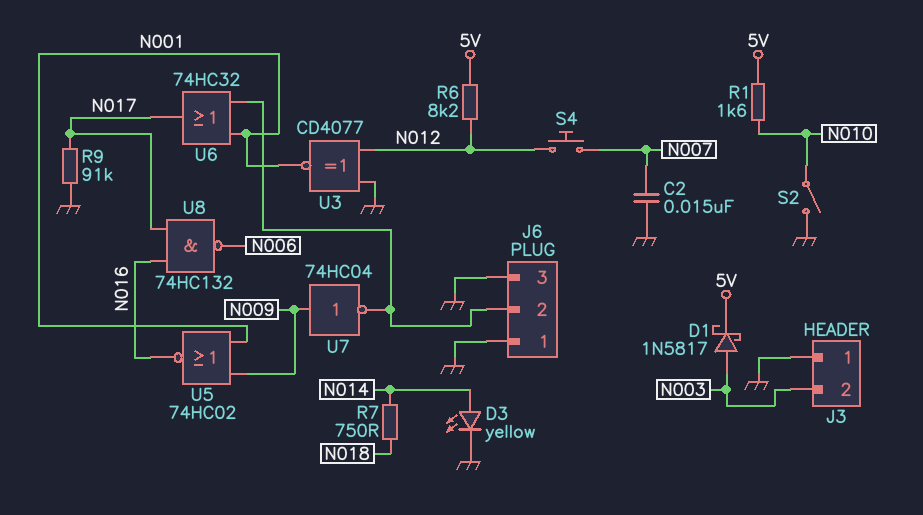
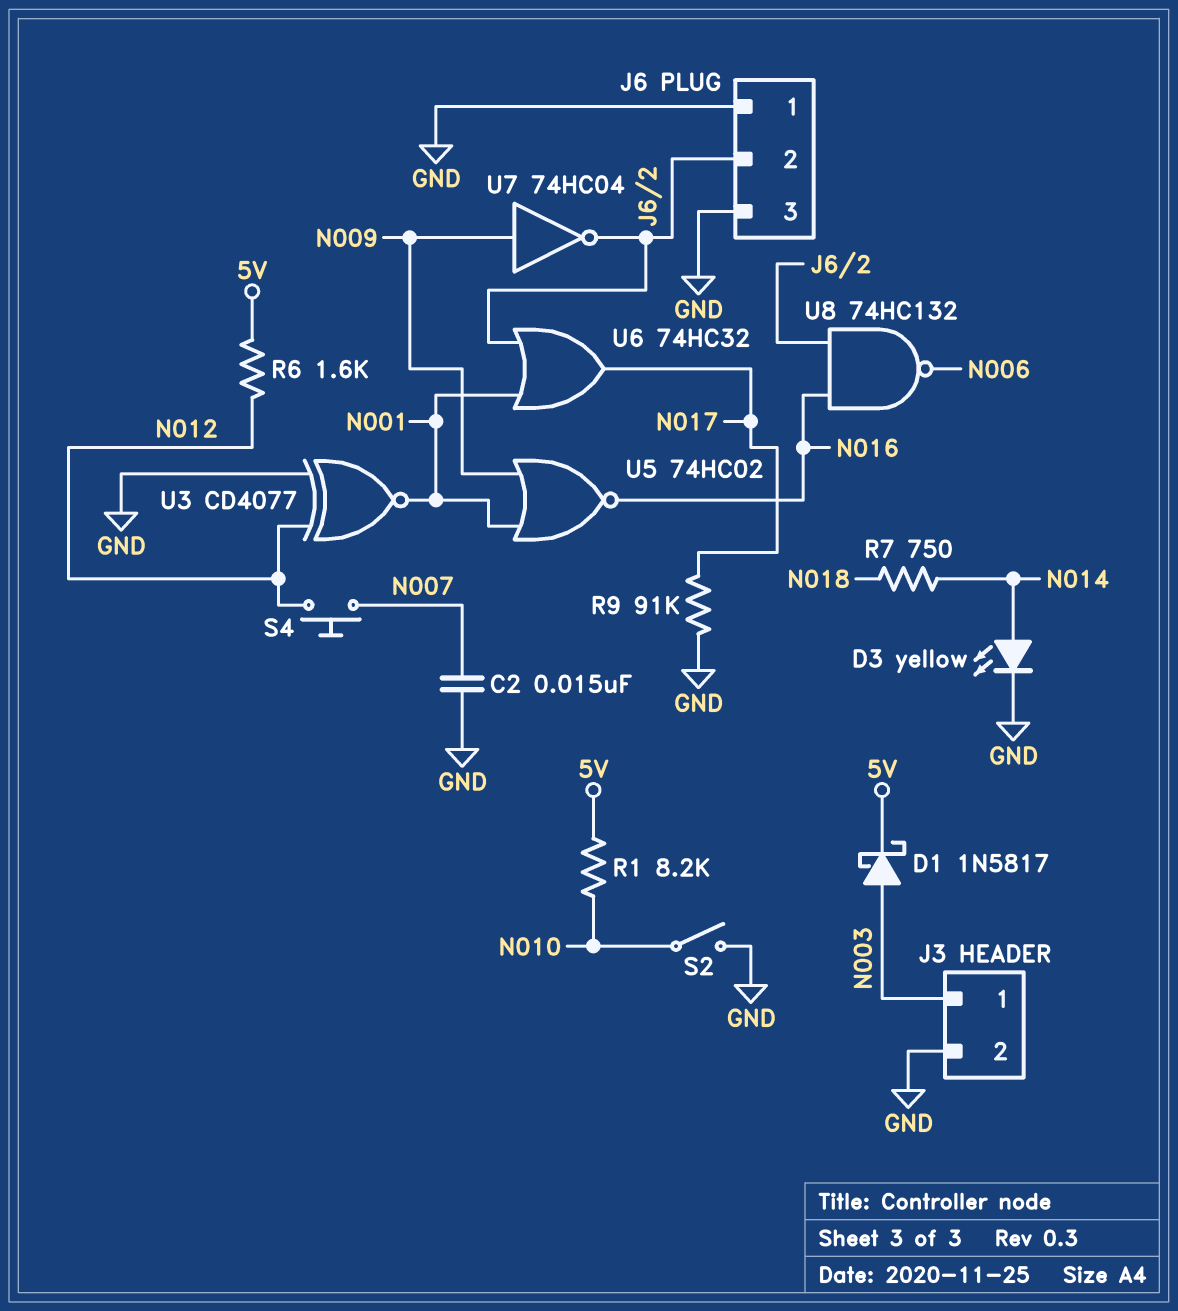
J3 pin 1: GND -> N003
J3 pin 2: N003 -> GND
R1: 1.6k (5V, N010) -> 8.2k (5V, N010)
R6: 8.2k (5V, N012) -> 1.6k (5V, N012)
U8: NAND 74HC132 (in N016, in N017, out N006) -> NAND 74HC132 (in J6/2, in N016, out N006)

